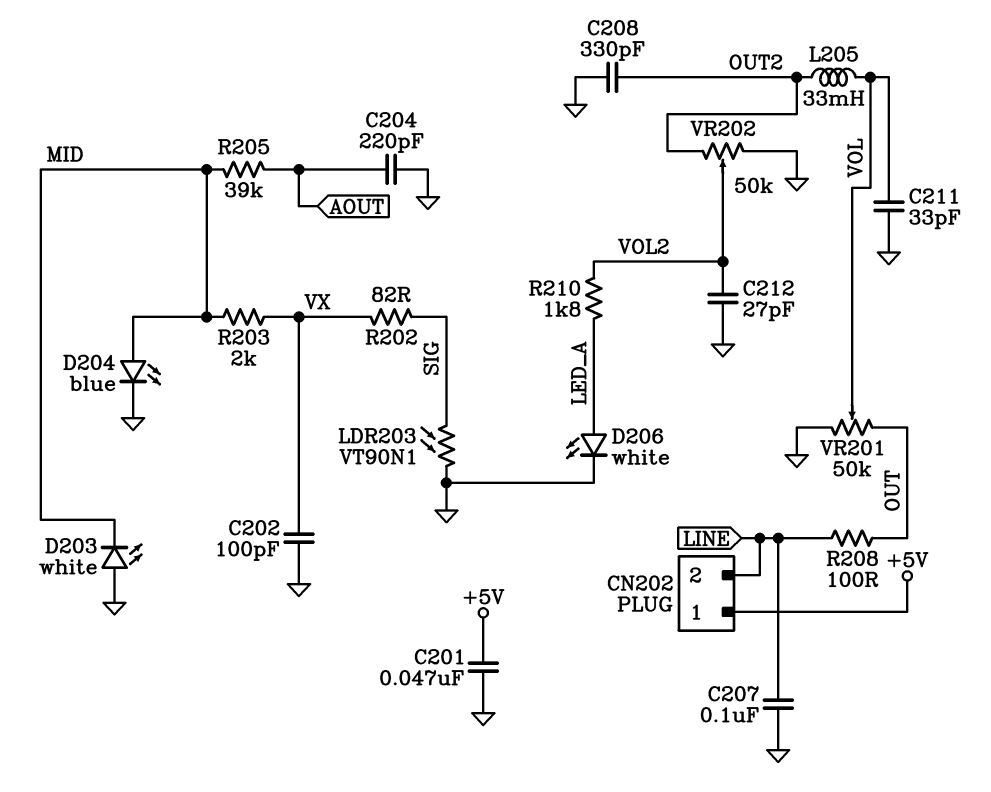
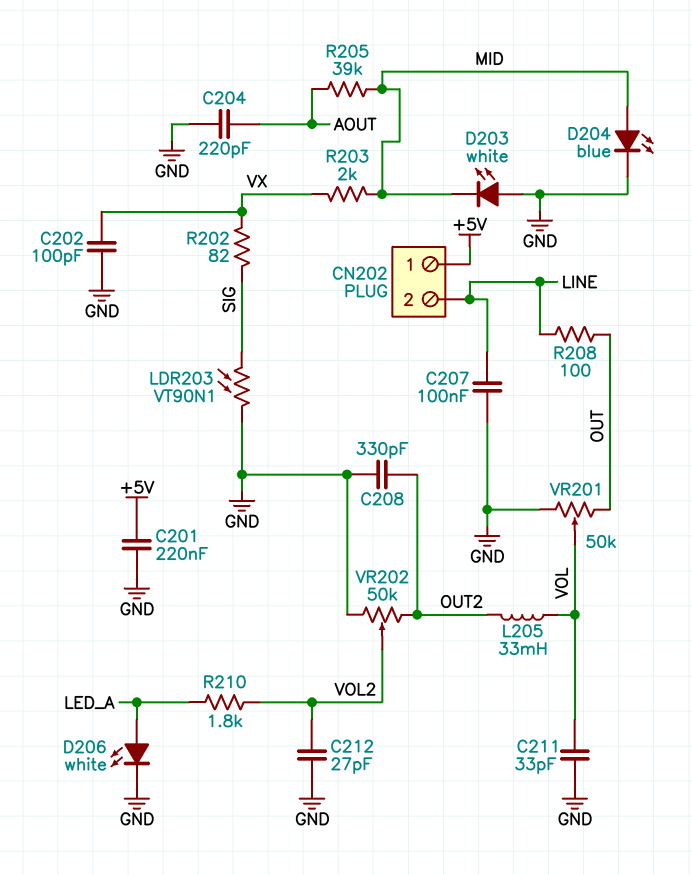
C201: 47nF (+5V, GND) -> 220nF (+5V, GND)

